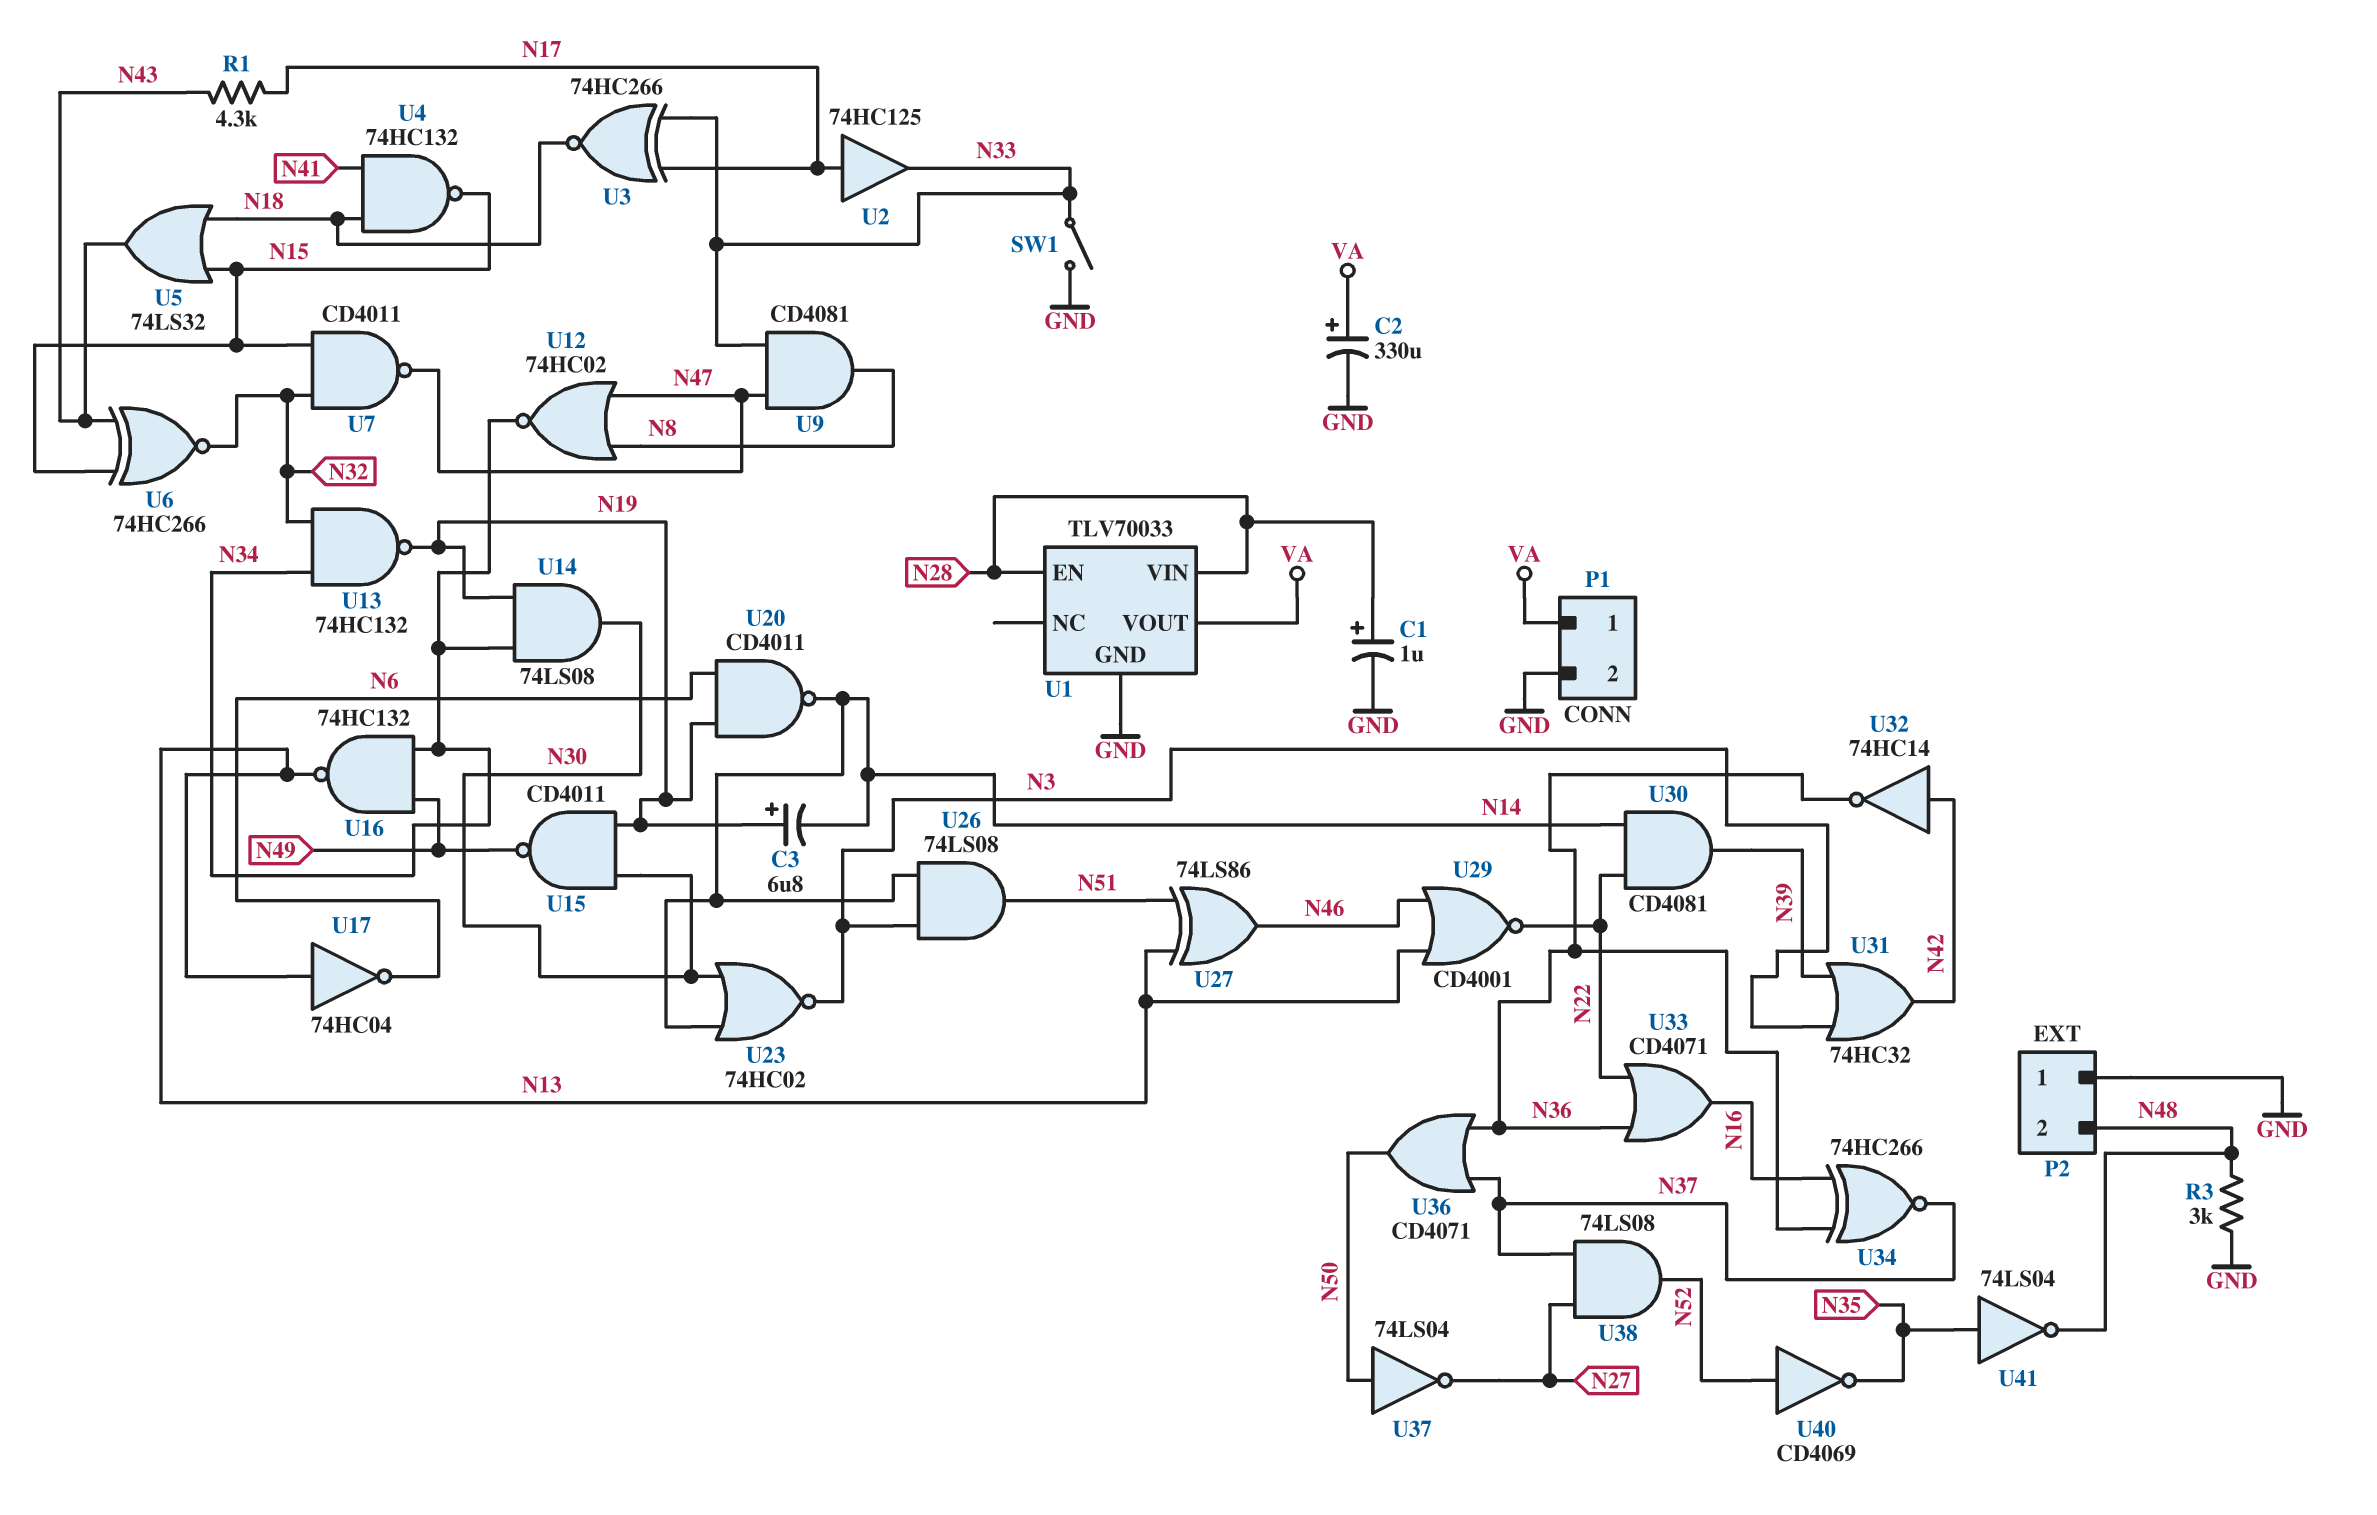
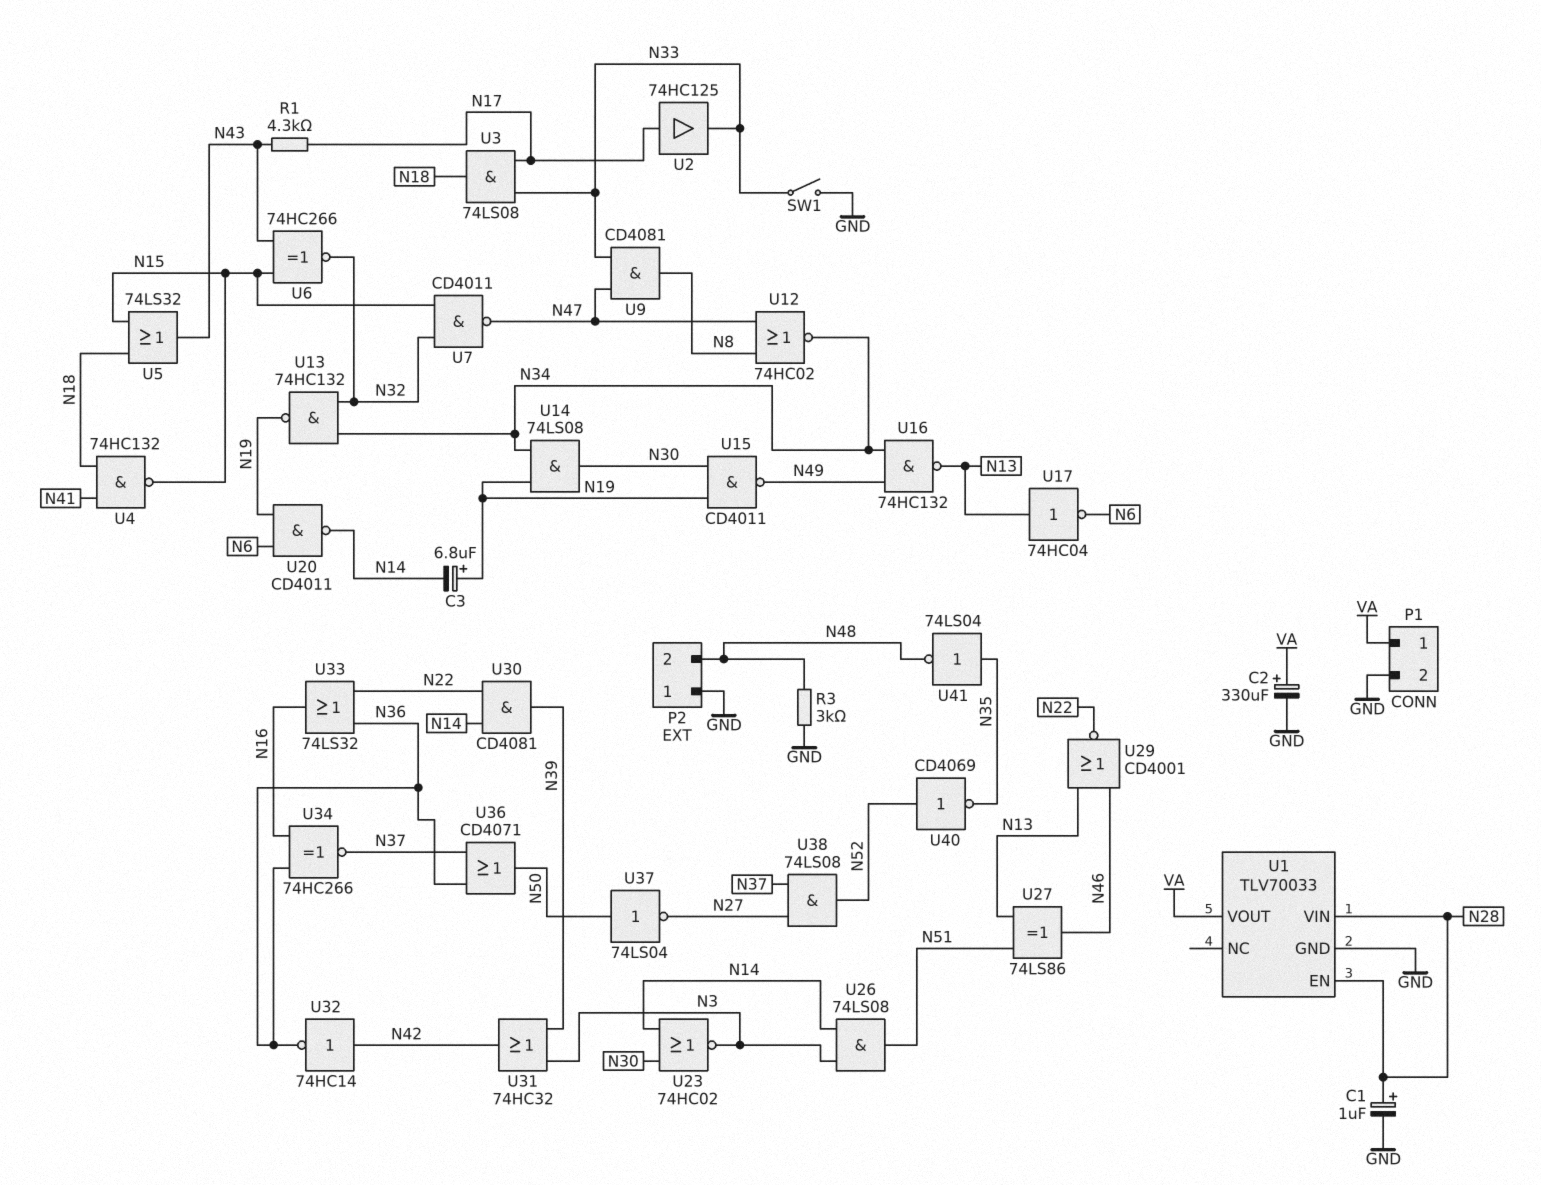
U3: XNOR 74HC266 (in N17, in N33, out N18) -> AND 74LS08 (in N17, in N33, out N18)
U33: OR CD4071 (in N22, in N36, out N16) -> OR 74LS32 (in N22, in N36, out N16)

